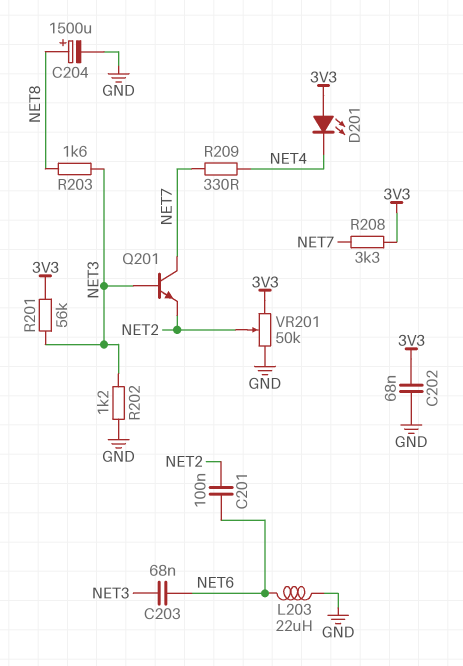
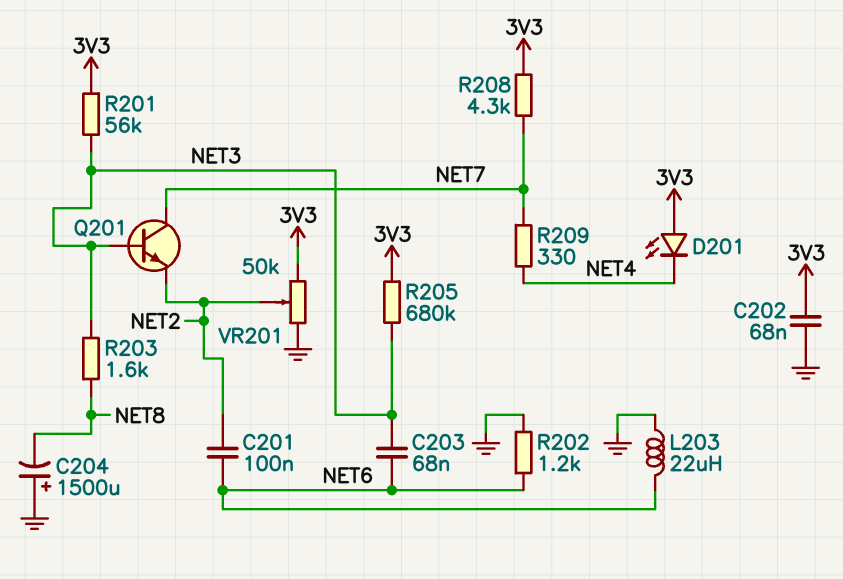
C204: 1500uF (plus NET8, minus GND) -> 1500uF (plus GND, minus NET8)
R202: 1.2k (GND, NET3) -> 1.2k (GND, NET6)
R205: none -> 680k (3V3, NET3)
R208: 3.3k (3V3, NET7) -> 4.3k (3V3, NET7)

